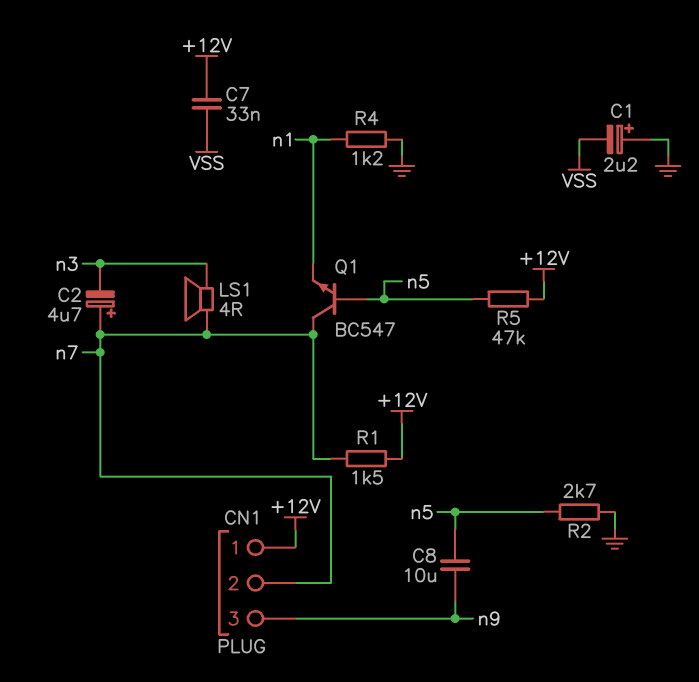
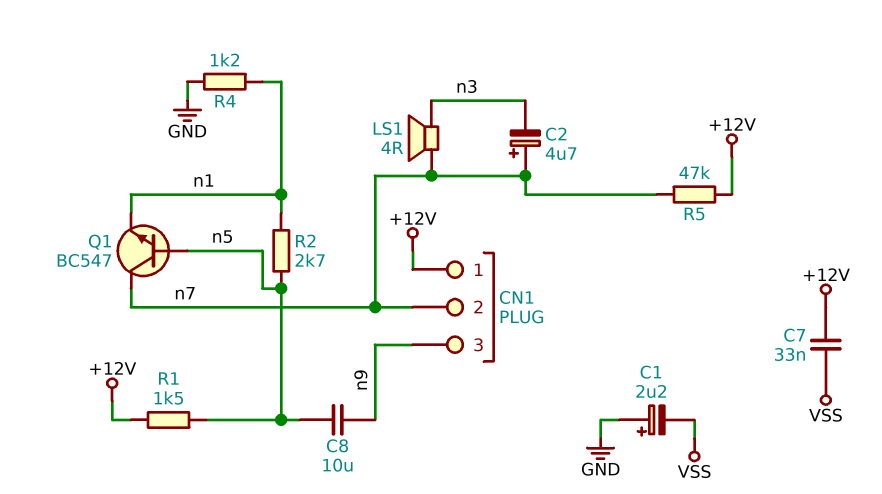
R1: 1.5k (+12V, n7) -> 1.5k (+12V, n5)
R2: 2.7k (GND, n5) -> 2.7k (n1, n5)
R5: 47k (+12V, n5) -> 47k (+12V, n7)

